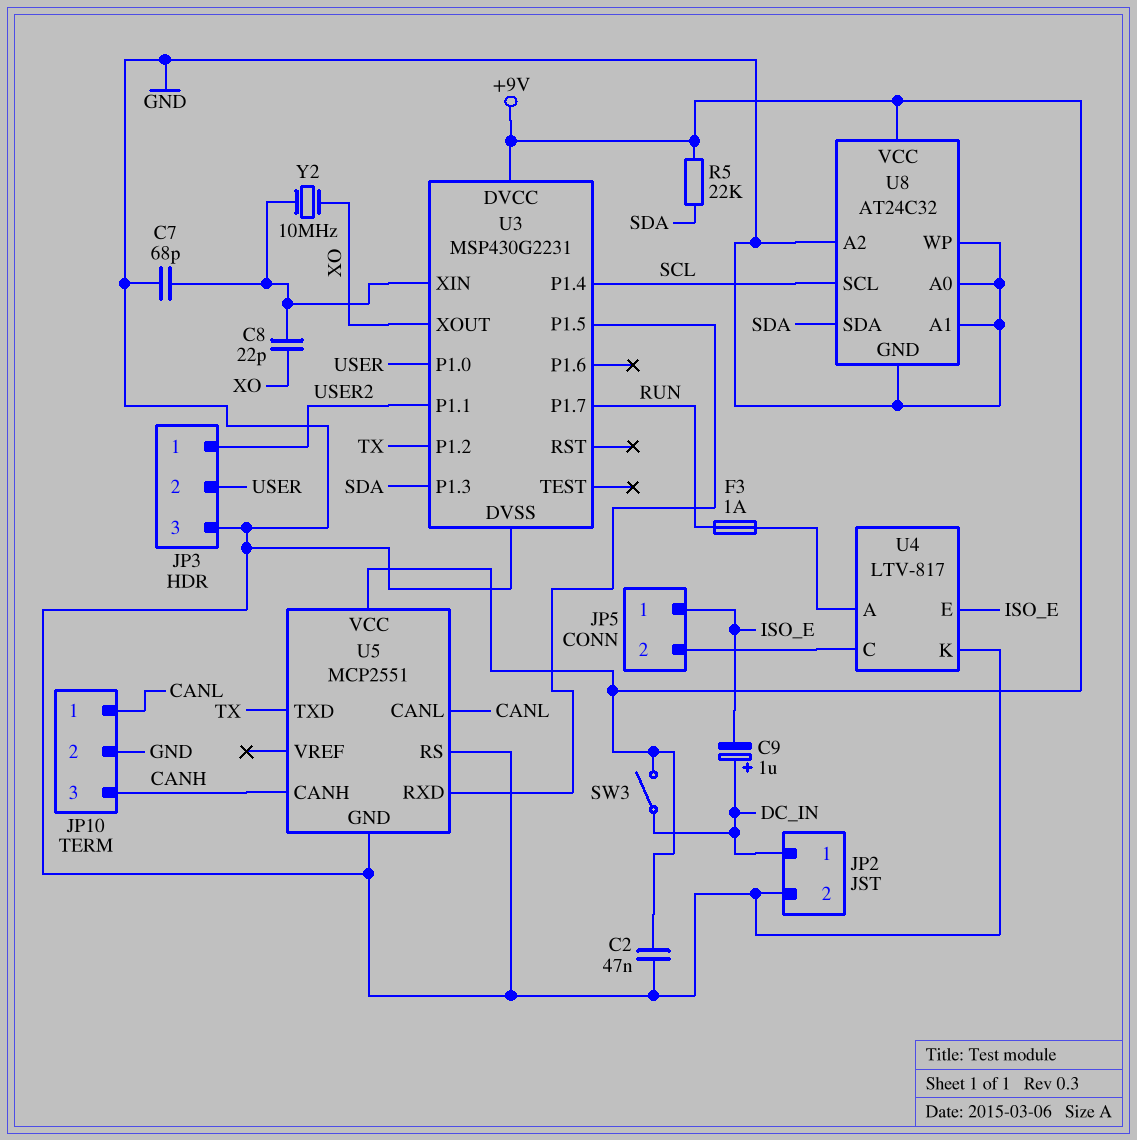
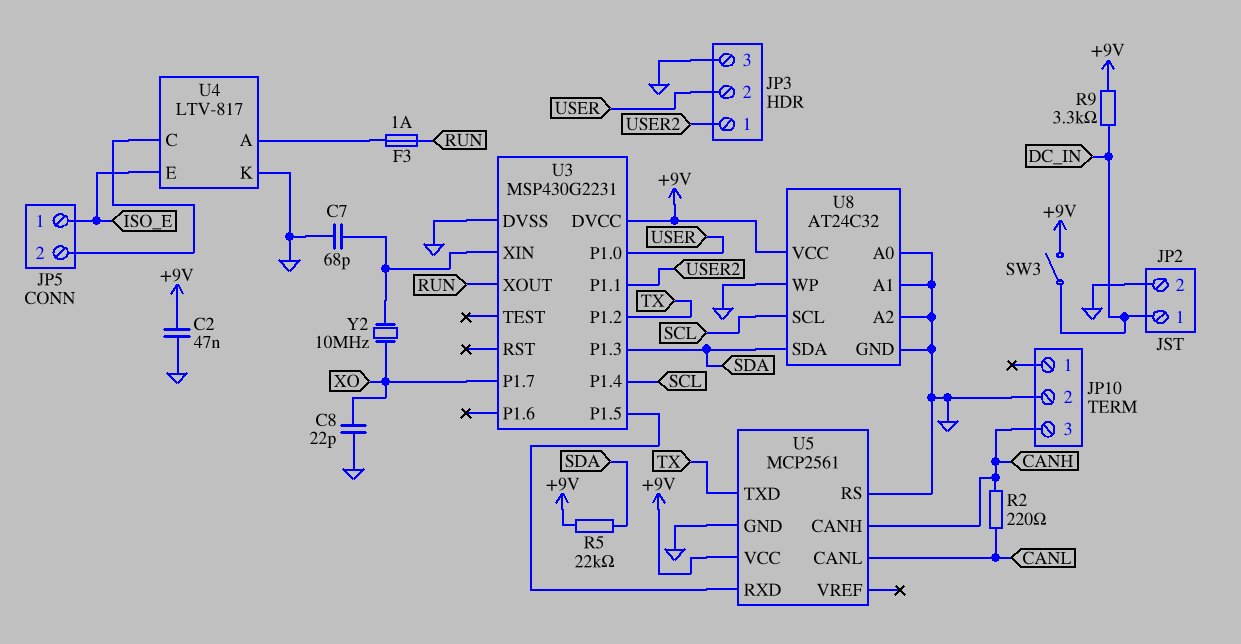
C8: 22pF (U3/XIN, XO) -> 22pF (GND, XO)
C9: 1uF (plus DC_IN, minus ISO_E) -> none
JP10 pin 1: CANL -> none
R2: none -> 220 (CANH, CANL)
R9: none -> 3.3k (+9V, DC_IN)
U3 pin P1.7: RUN -> XO
U3 pin XOUT: XO -> RUN
U5: MCP2551 -> MCP2561

